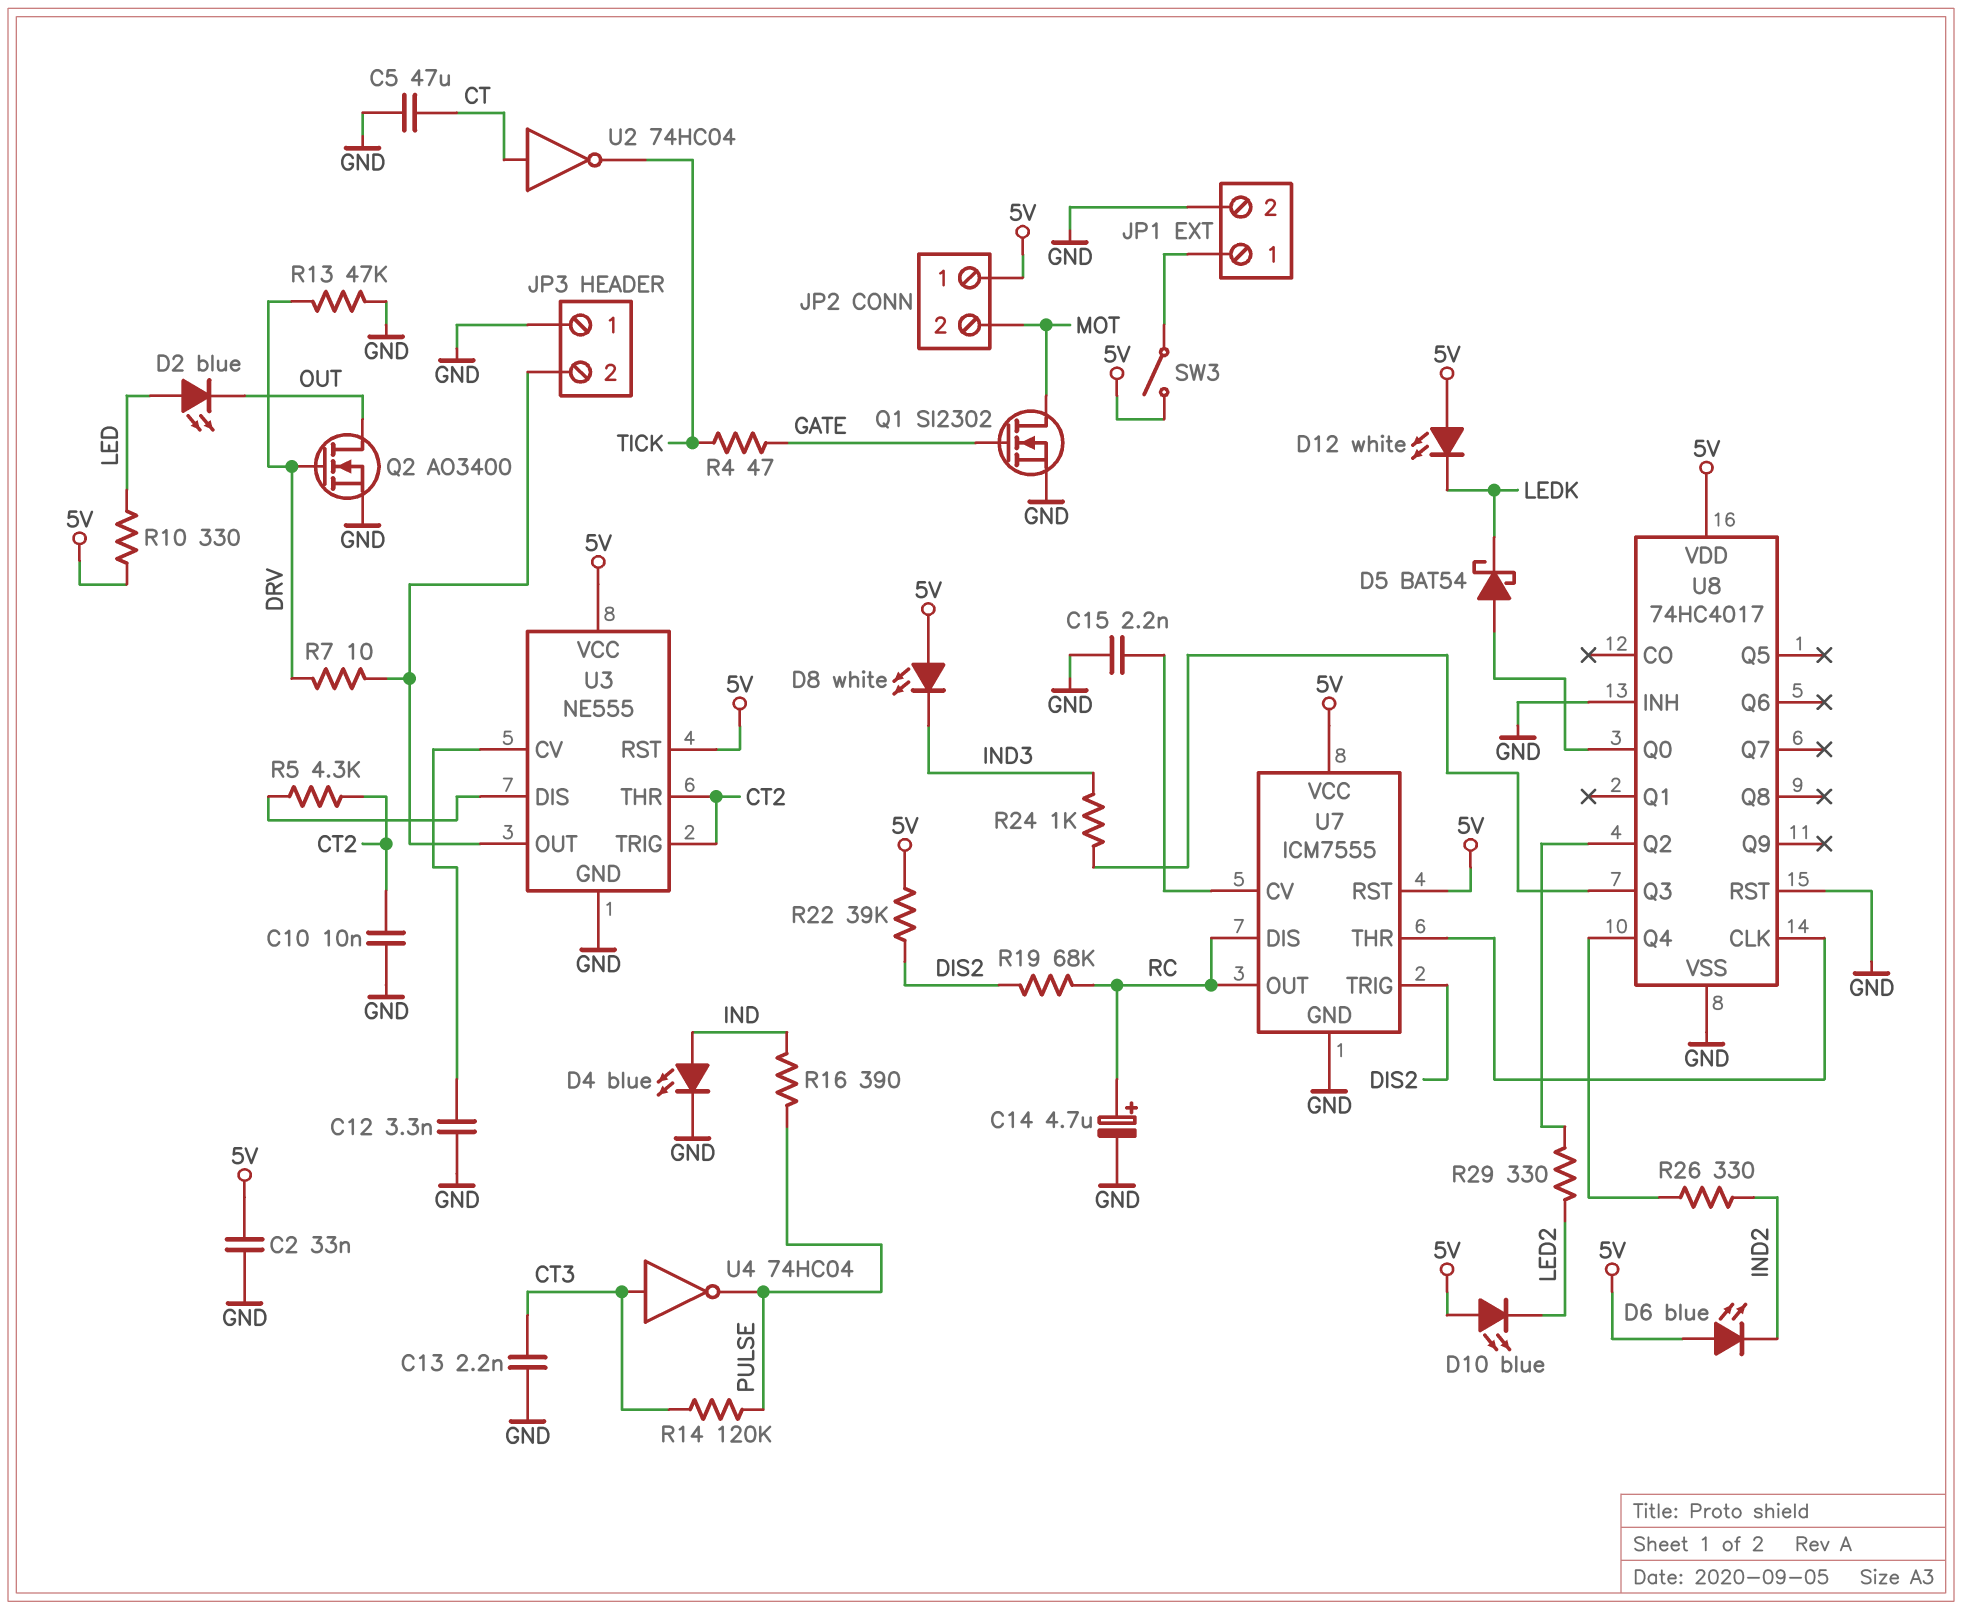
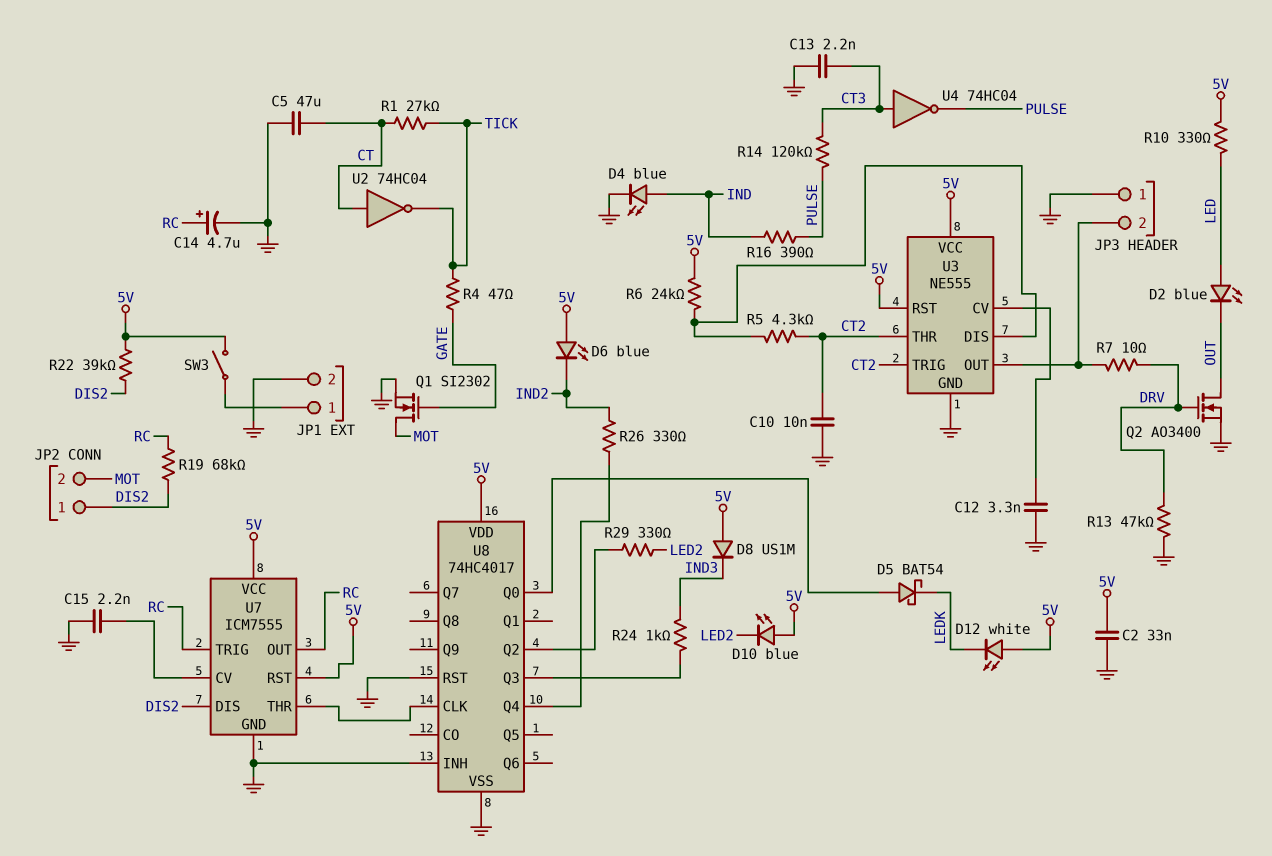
D8: LED white (A 5V, K IND3) -> diode US1M (A 5V, K IND3)
JP2 pin 1: 5V -> DIS2
R1: none -> 27k (CT, TICK)
R6: none -> 24k (5V, U3/DIS)
U7 pin DIS: RC -> DIS2
U7 pin TRIG: DIS2 -> RC

